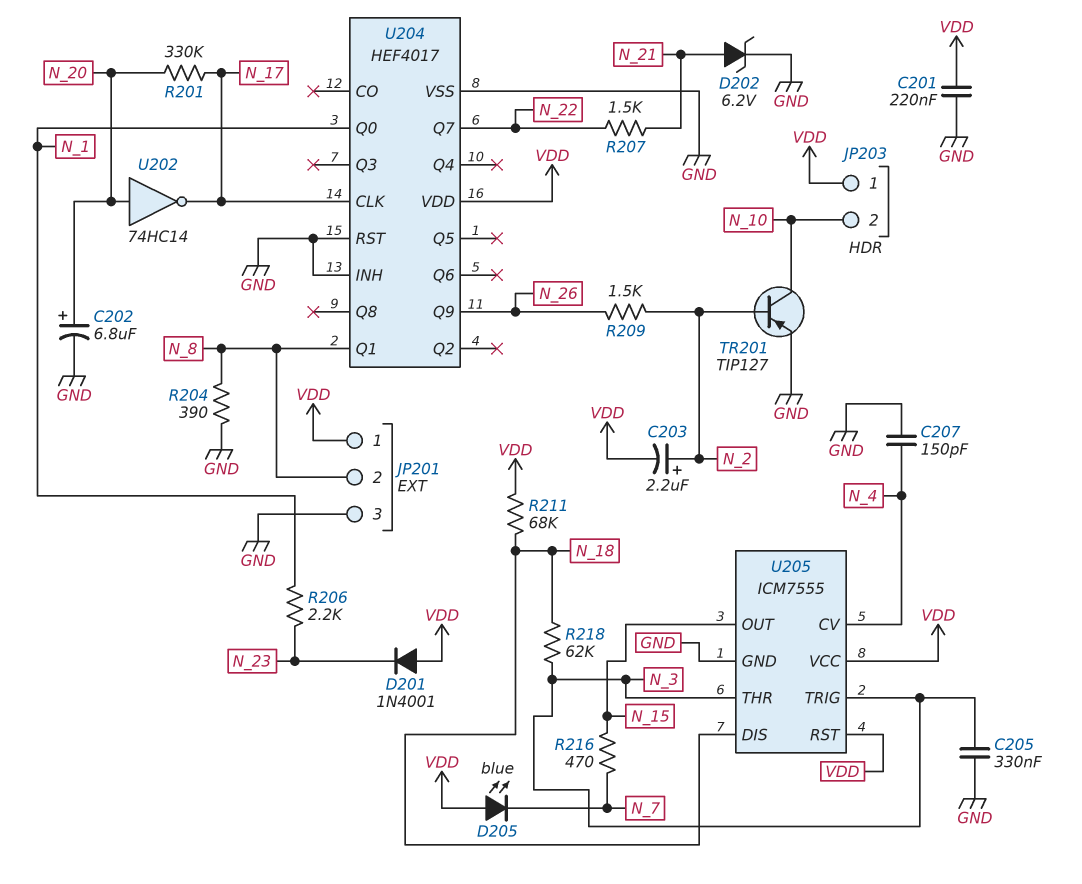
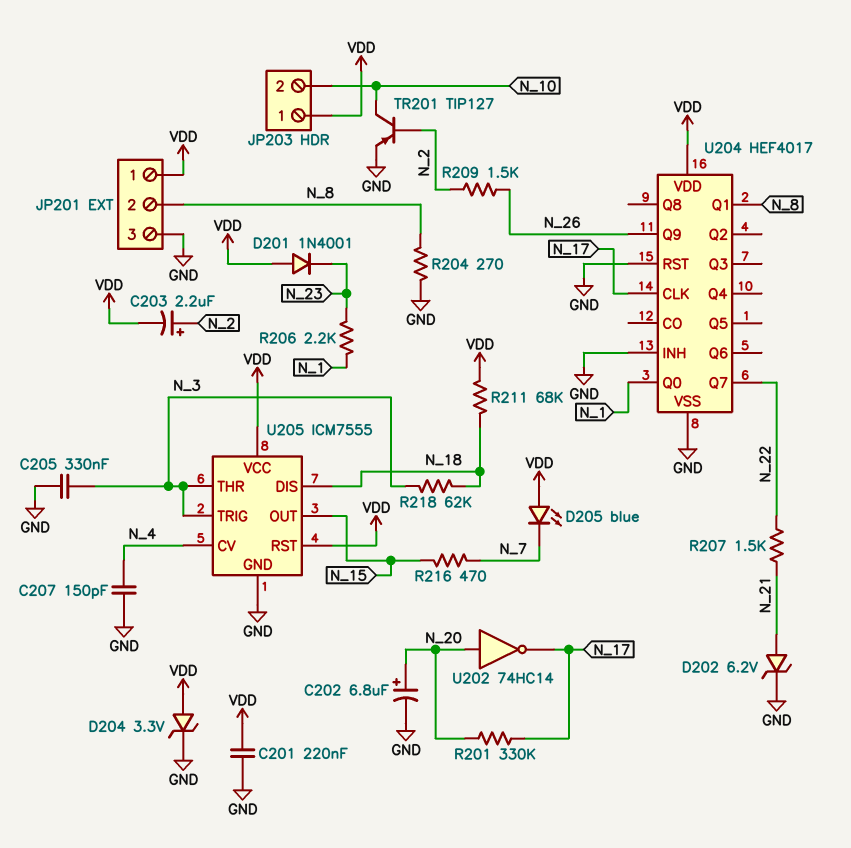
D204: none -> zener 3.3V (A VDD, K GND)
R204: 390 (GND, N_8) -> 270 (GND, N_8)

